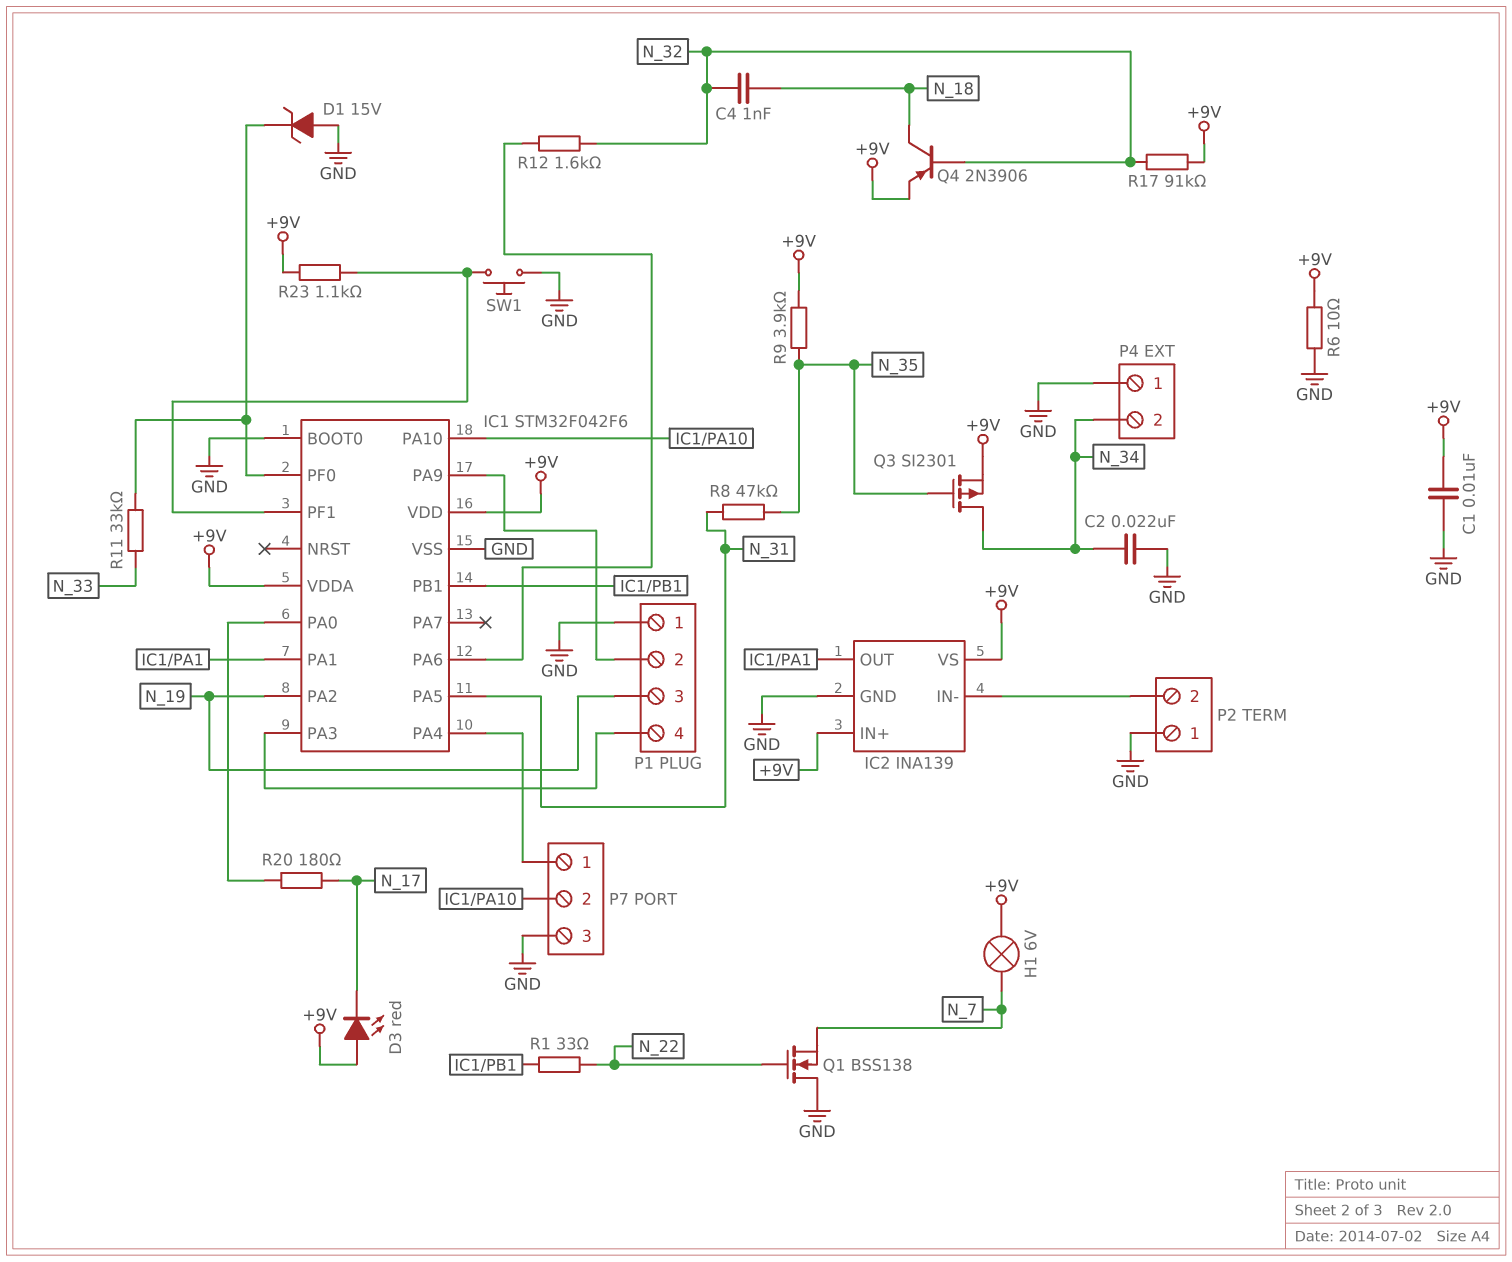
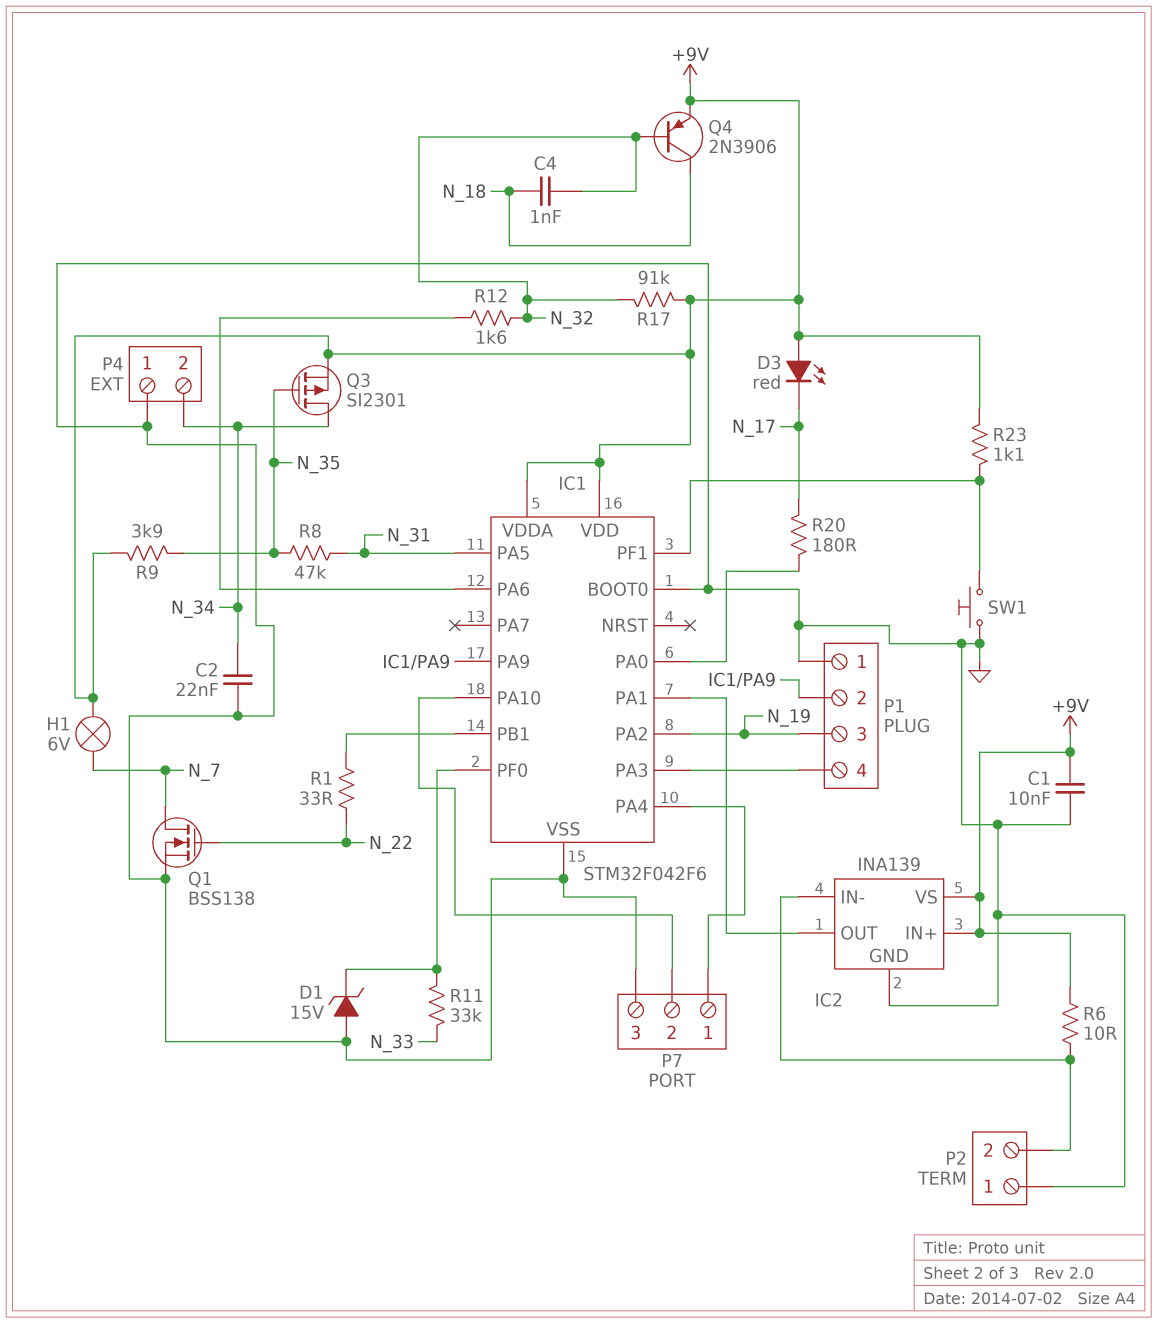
Q1: NMOS BSS138 (G N_22, D GND, S N_7) -> NMOS BSS138 (G N_22, D N_7, S GND)
R6: 10 (+9V, GND) -> 10 (+9V, IC2/IN-)

